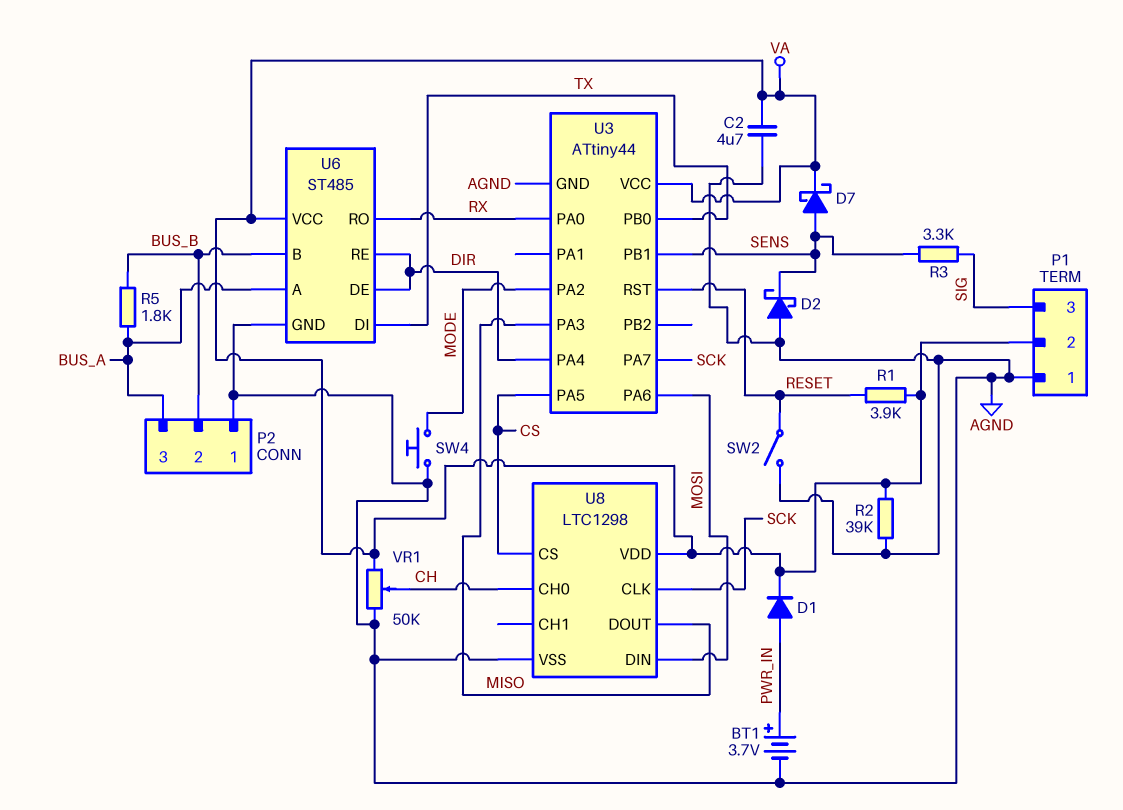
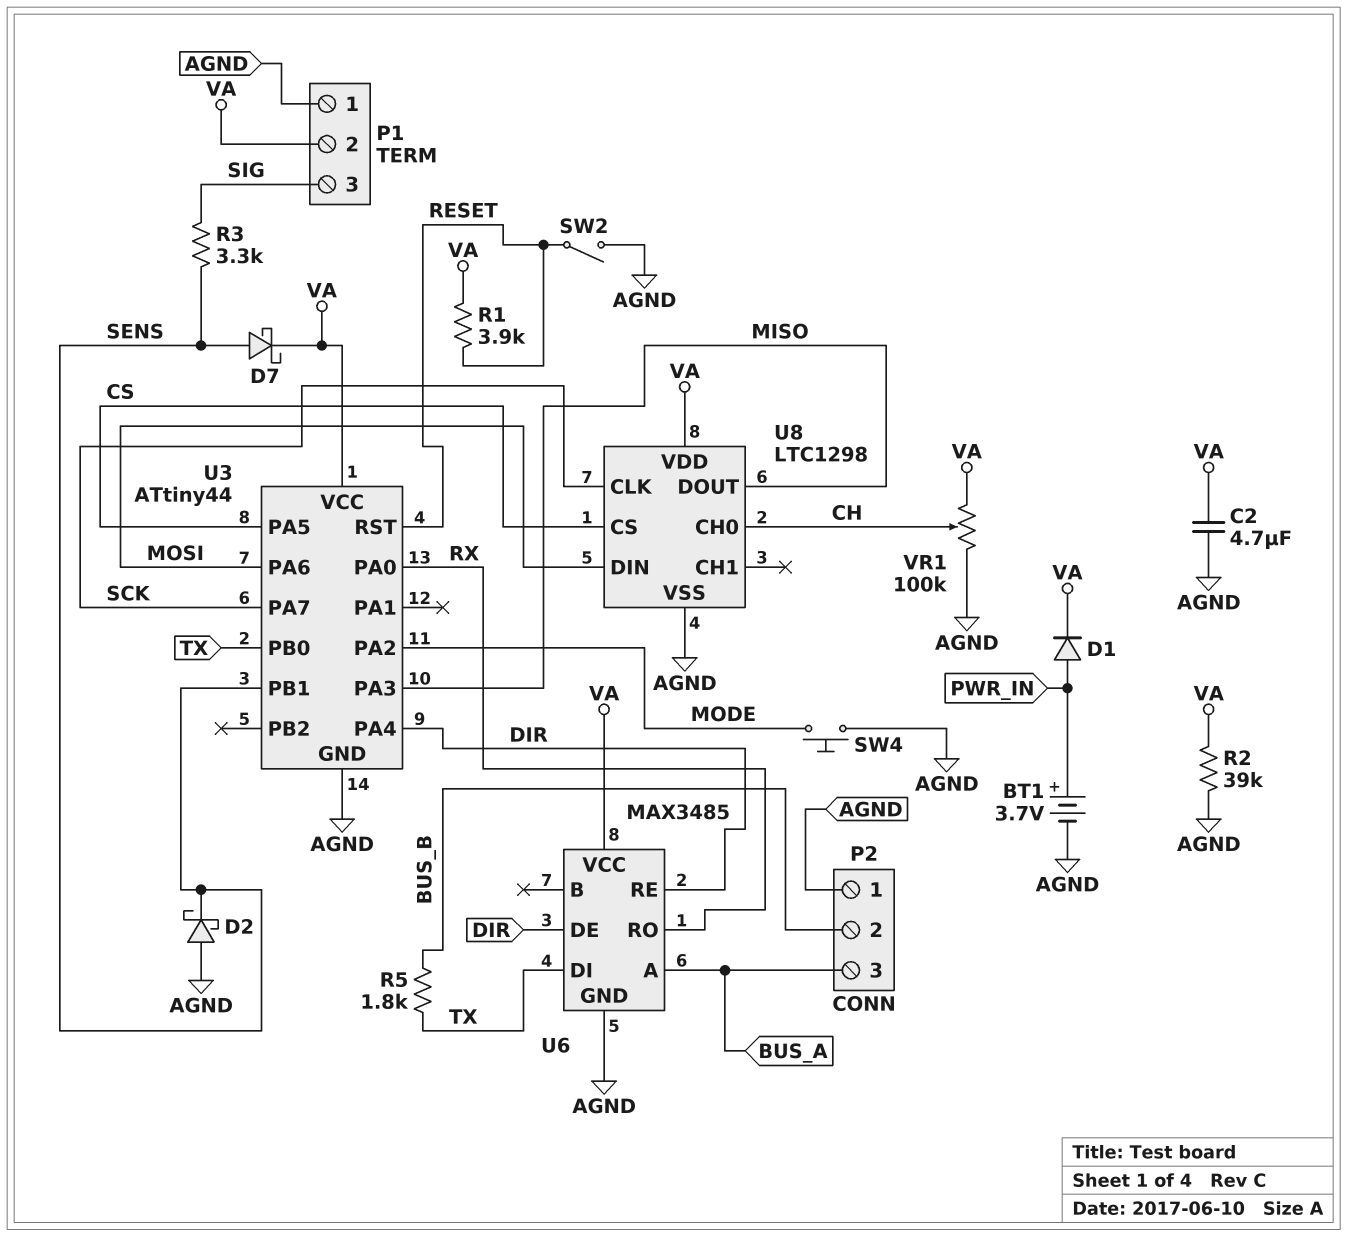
R5: 1.8k (BUS_A, BUS_B) -> 1.8k (BUS_B, TX)
U6: ST485 -> MAX3485
U6 pin B: BUS_B -> none
VR1: 50k (AGND, VA, wiper CH) -> 100k (AGND, VA, wiper CH)

